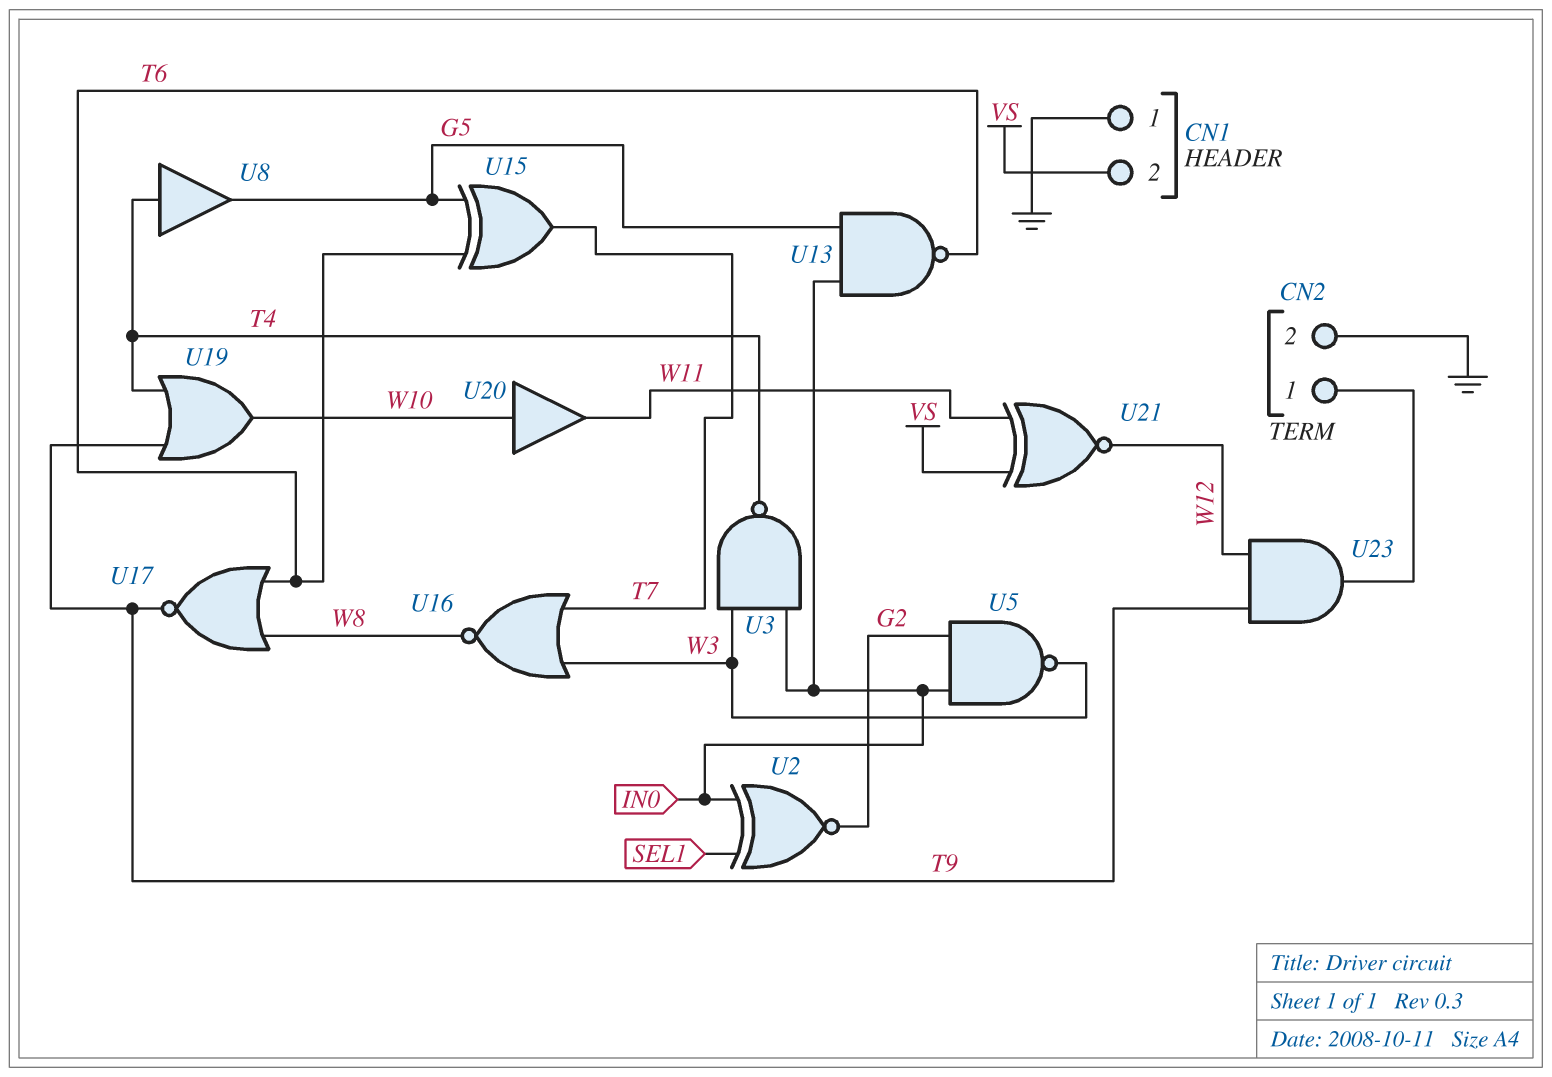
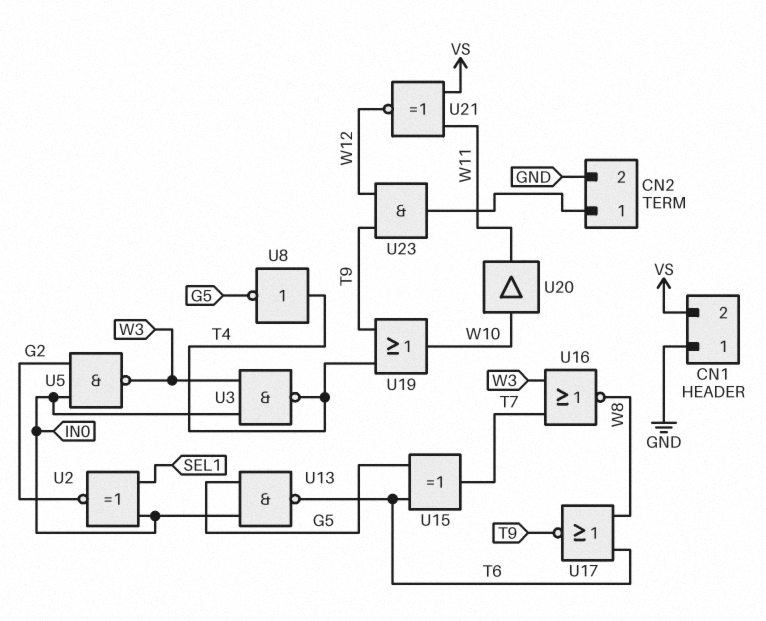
U8: buffer (in T4, out G5) -> NOT (in T4, out G5)

